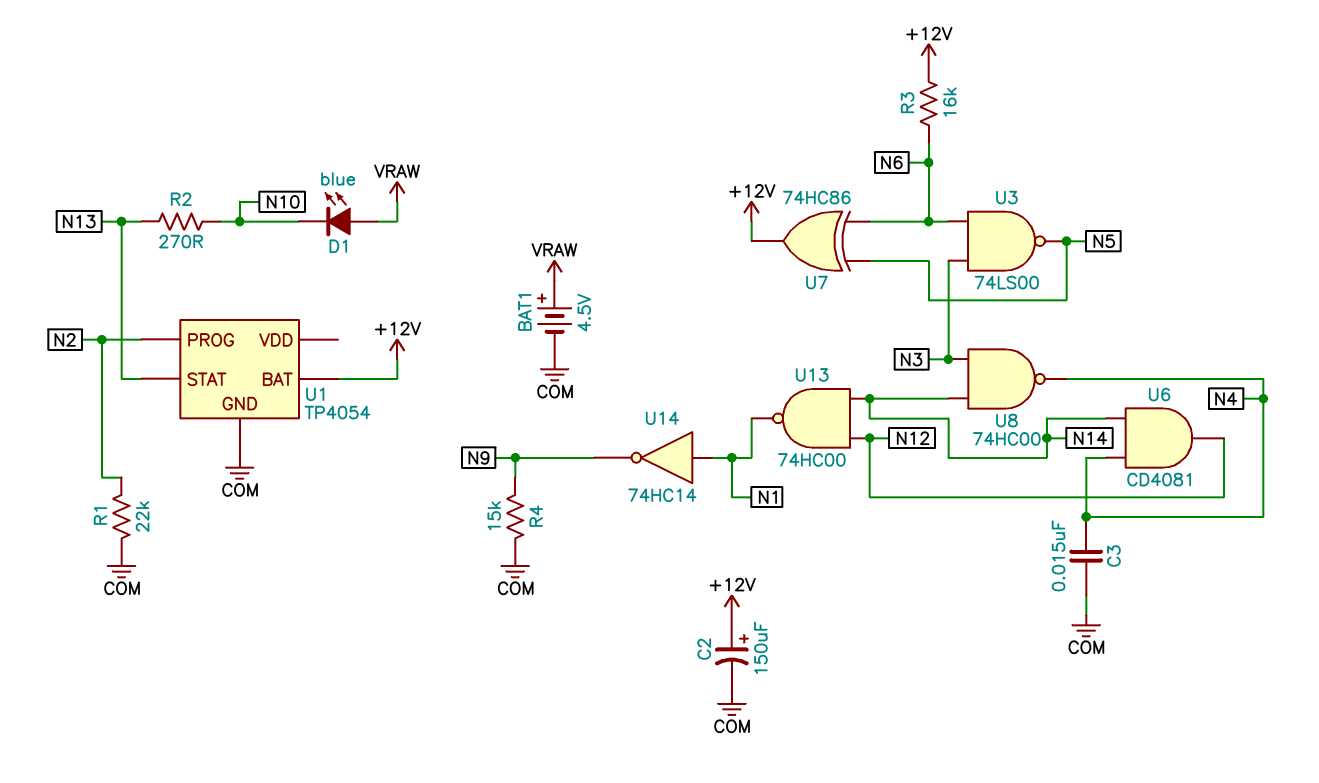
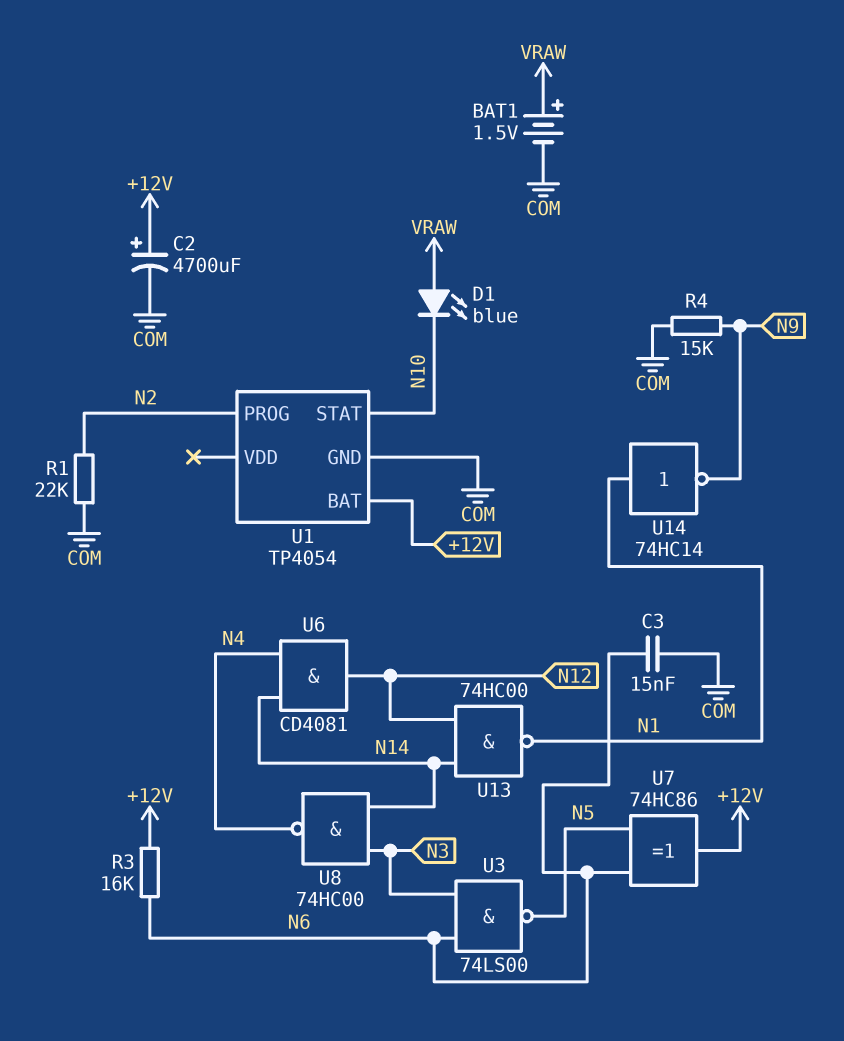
BAT1: 4.5V (plus VRAW, minus COM) -> 1.5V (plus VRAW, minus COM)
C2: 150uF (plus +12V, minus COM) -> 4700uF (plus +12V, minus COM)
C3: 15nF (COM, N4) -> 15nF (COM, N6)
R2: 270 (N10, N13) -> none
U1 pin STAT: N13 -> N10

